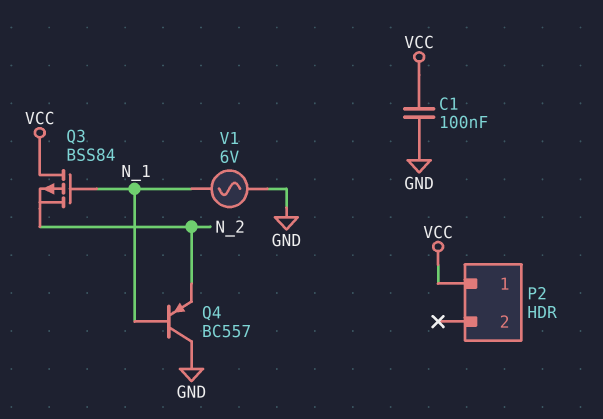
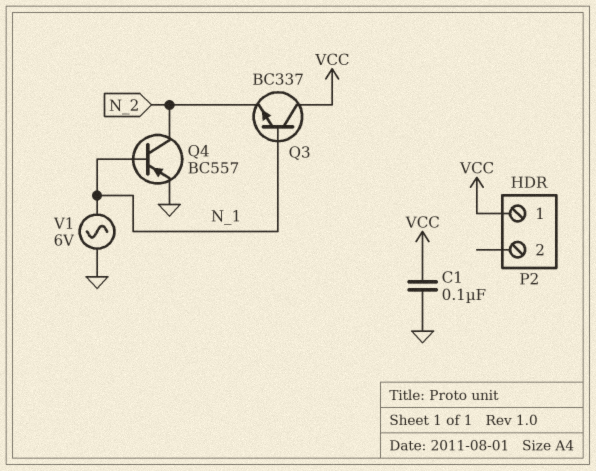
Q3: PMOS BSS84 (G N_1, D VCC, S N_2) -> NPN BC337 (B N_1, C VCC, E N_2)
Q4: PNP BC557 (B N_1, C GND, E N_2) -> PNP BC557 (B N_1, C N_2, E GND)

